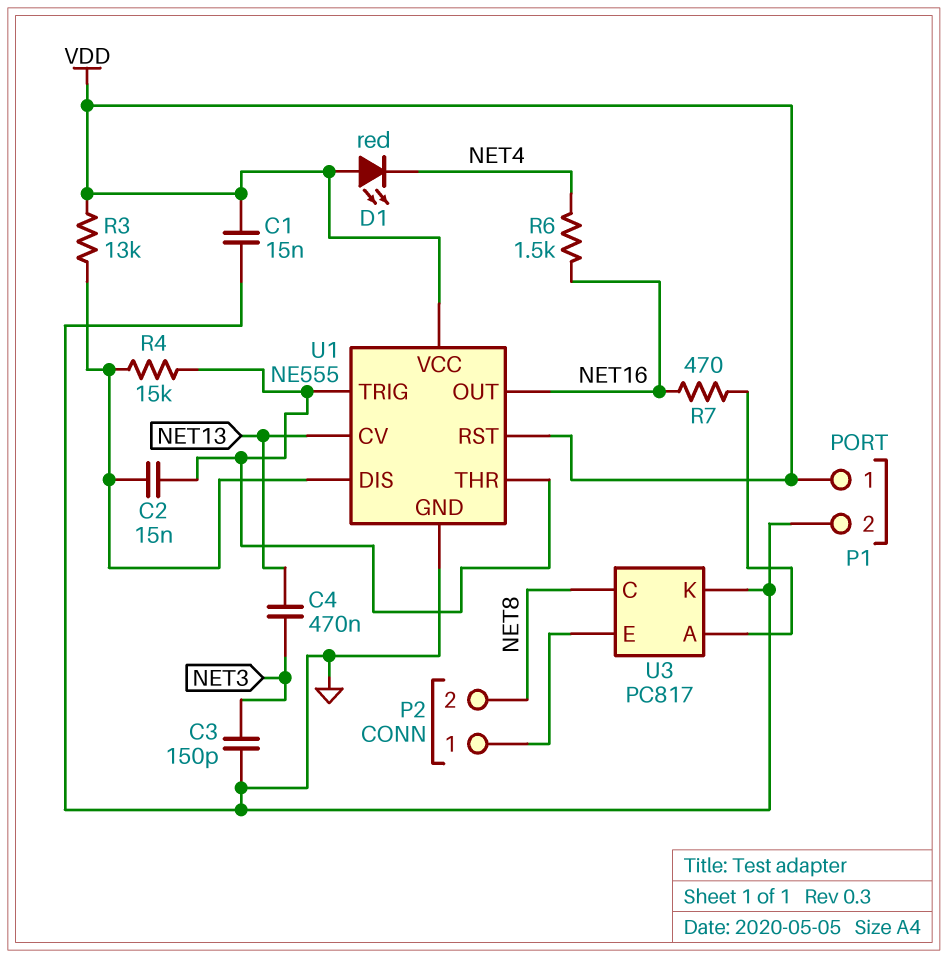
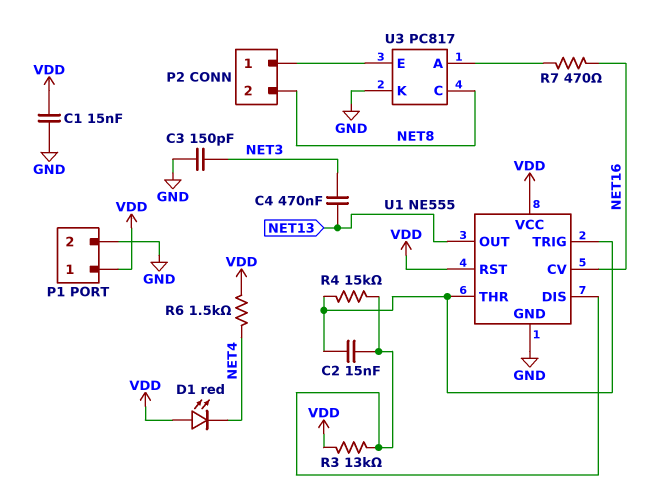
R6: 1.5k (NET4, NET16) -> 1.5k (NET4, VDD)
U1 pin CV: NET13 -> NET16
U1 pin OUT: NET16 -> NET13

